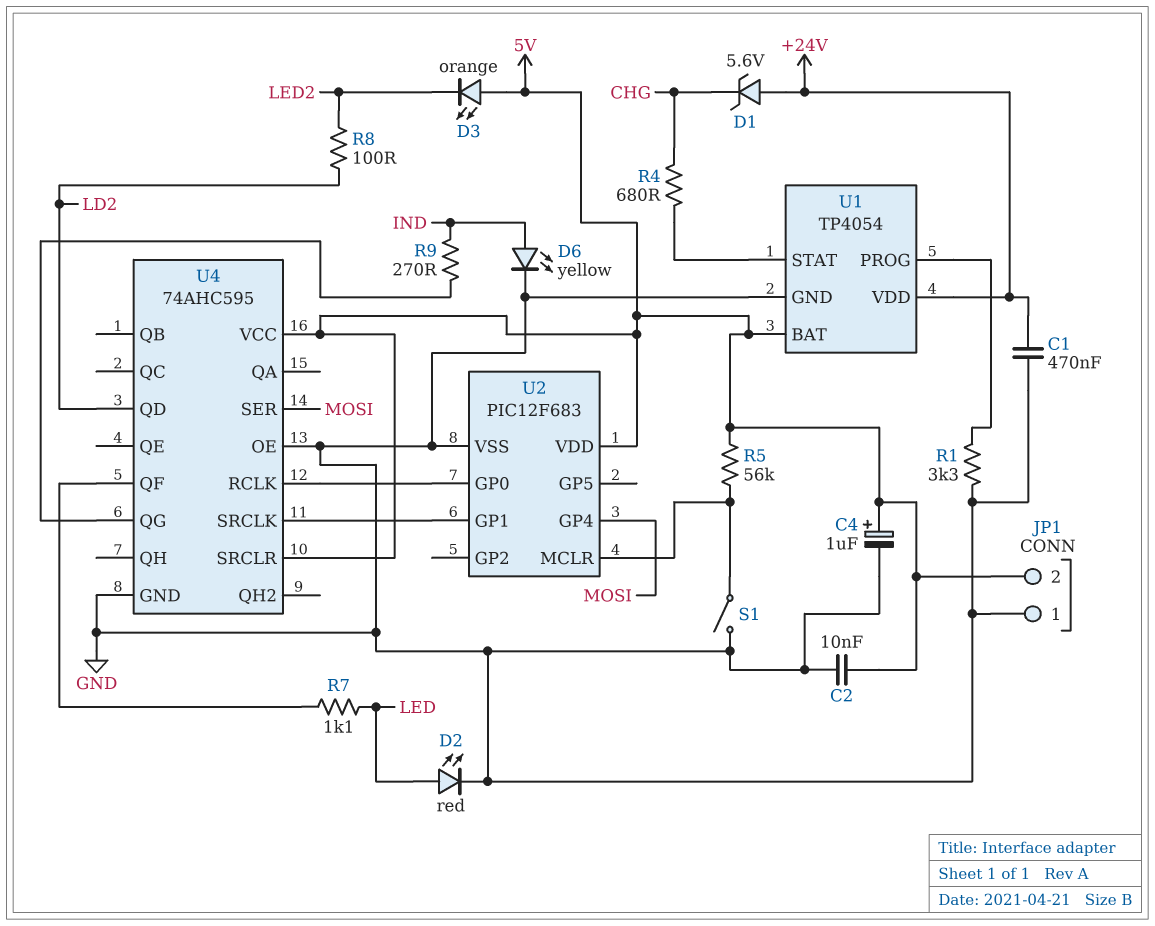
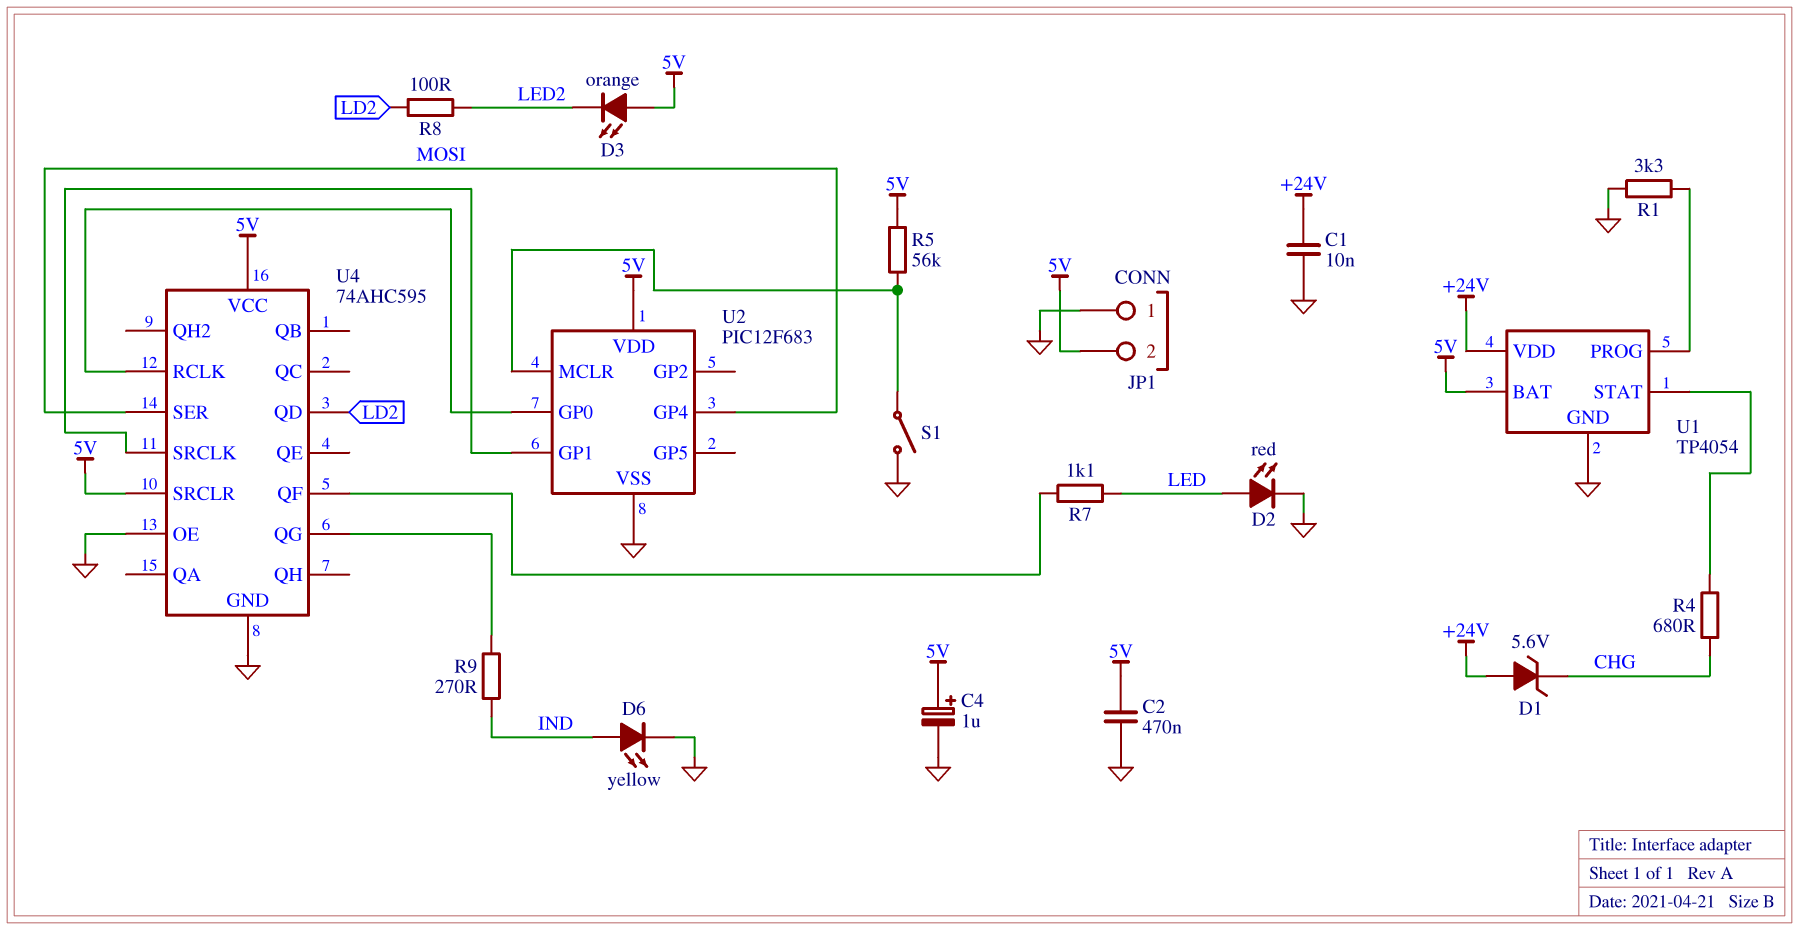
C1: 470nF (+24V, GND) -> 10nF (+24V, GND)
C2: 10nF (5V, GND) -> 470nF (5V, GND)

